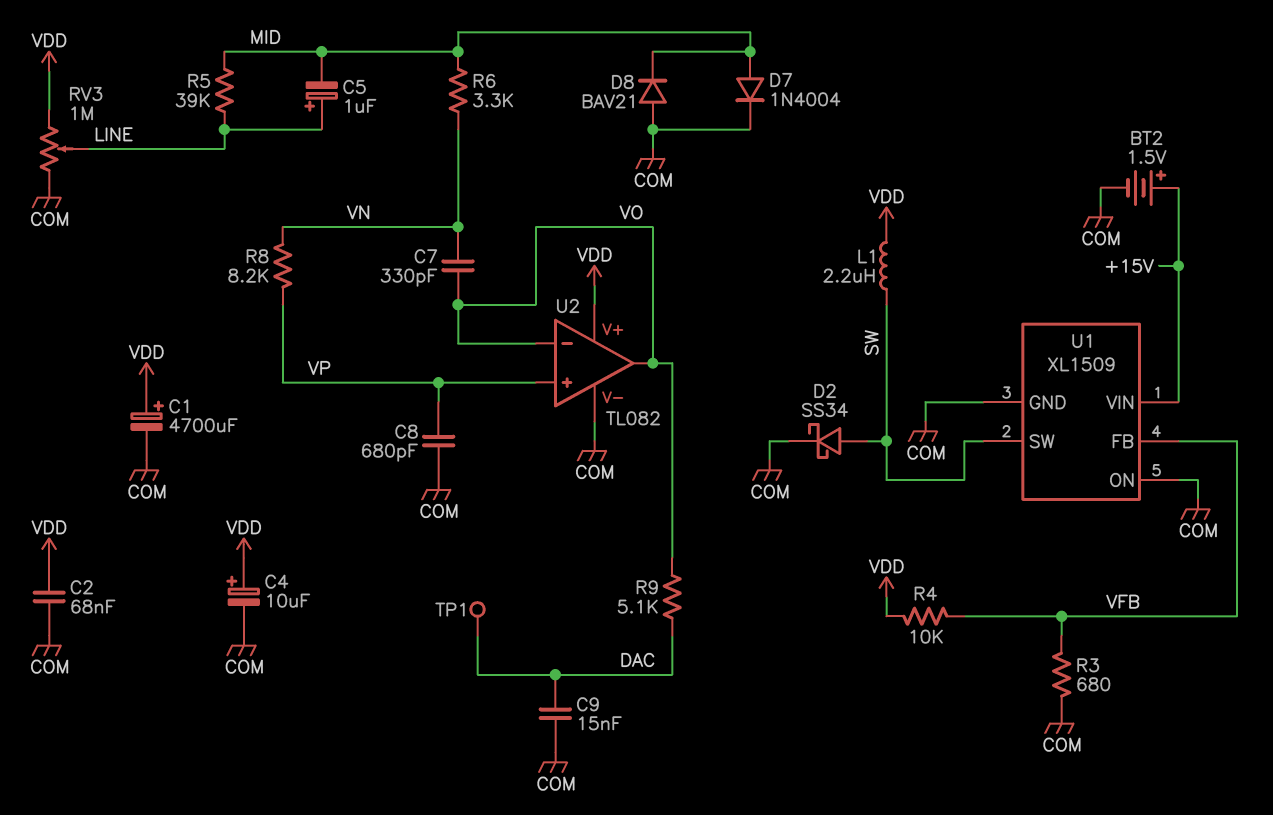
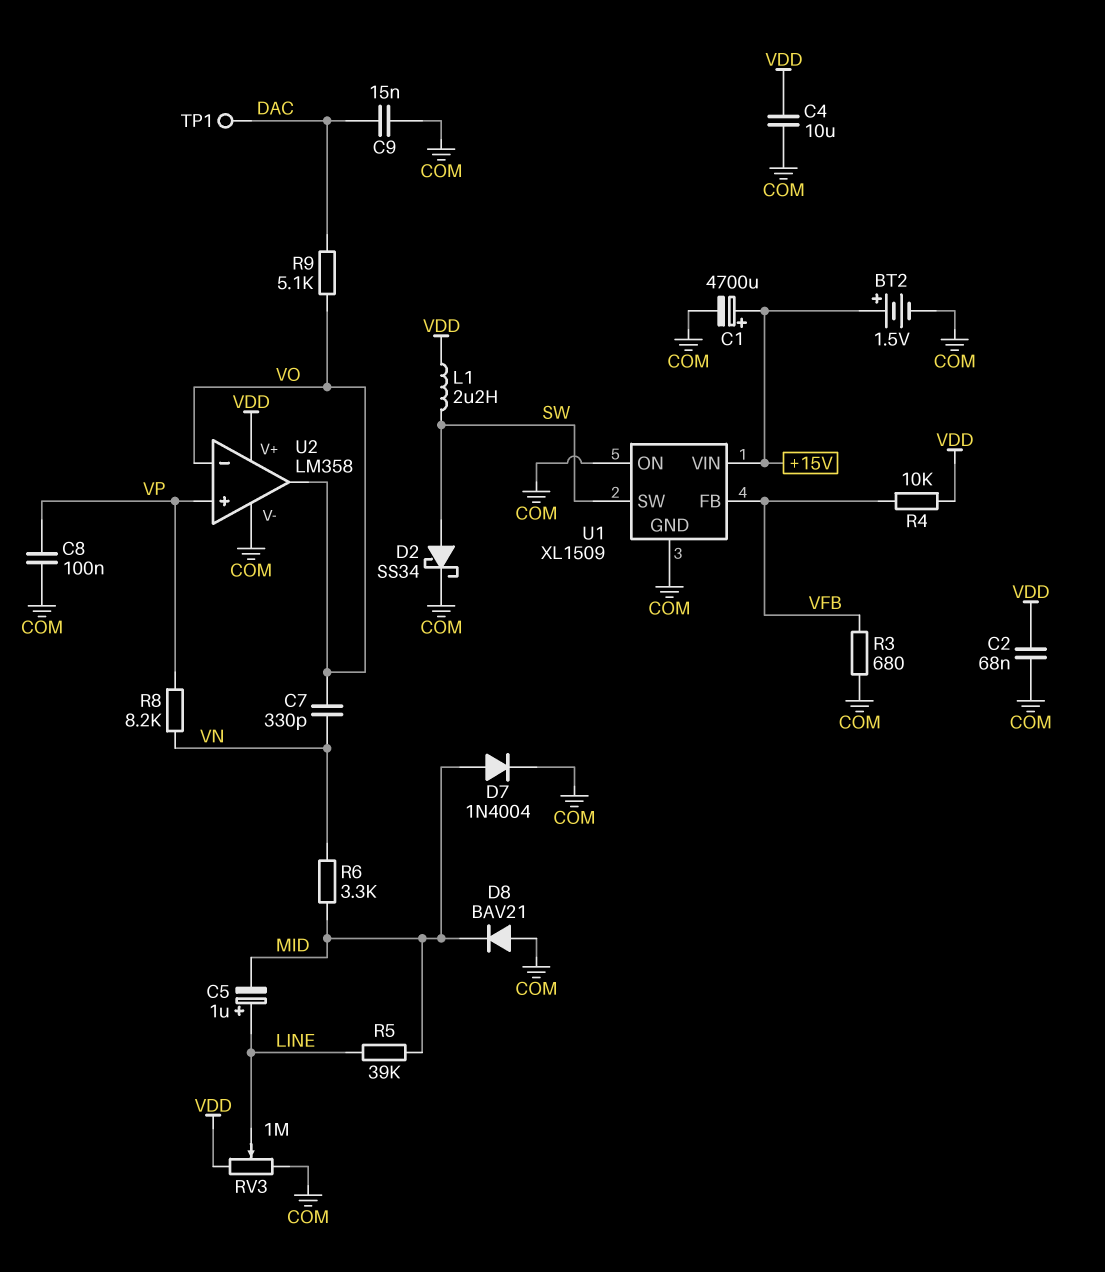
C1: 4700uF (plus VDD, minus COM) -> 4700uF (plus +15V, minus COM)
C4: 10uF (plus VDD, minus COM) -> 10uF (COM, VDD)
C8: 680pF (COM, VP) -> 100nF (COM, VP)
U2: TL082 -> LM358

